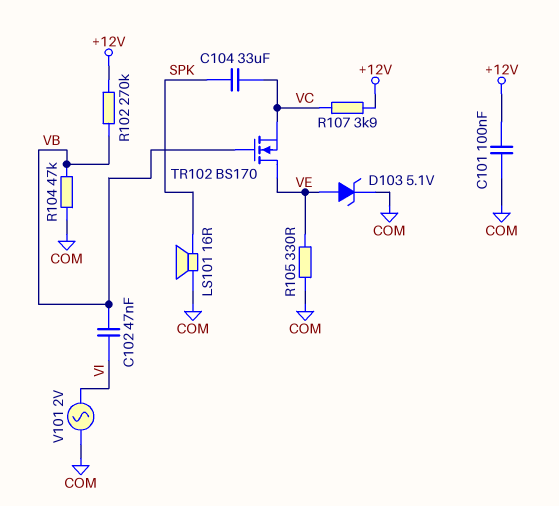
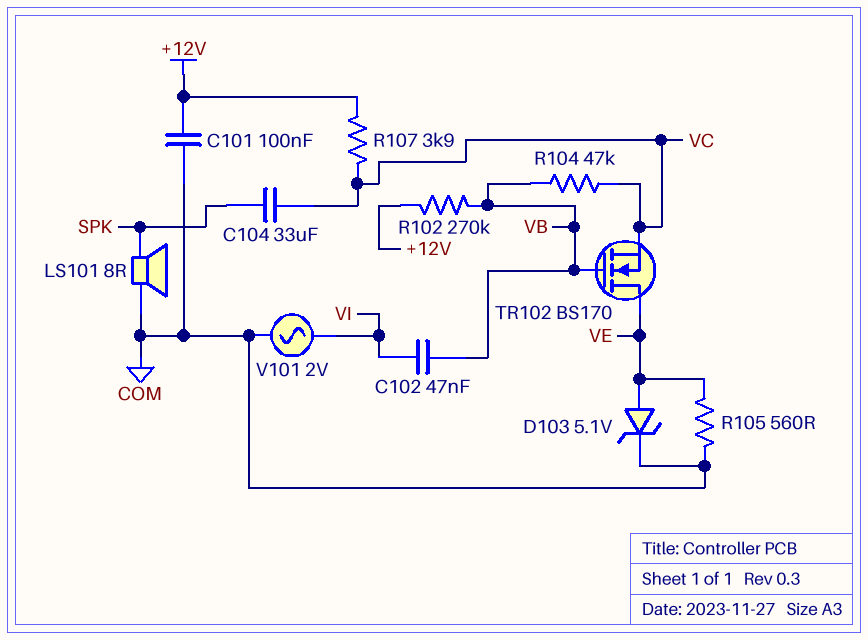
LS101: speaker 16R (COM, SPK) -> speaker 8R (COM, SPK)
R104: 47k (COM, VB) -> 47k (VB, VC)
R105: 330 (COM, VE) -> 560 (COM, VE)

